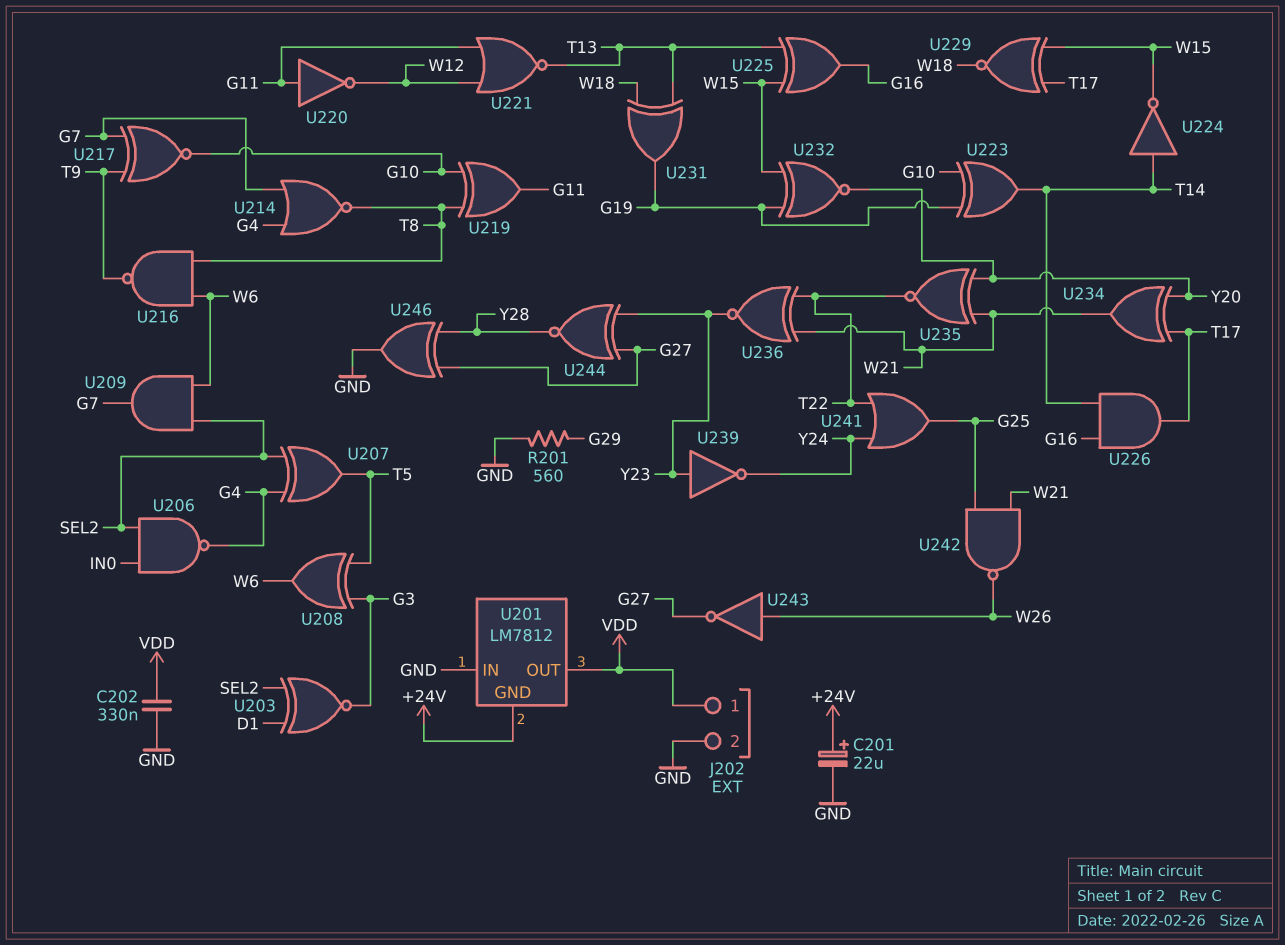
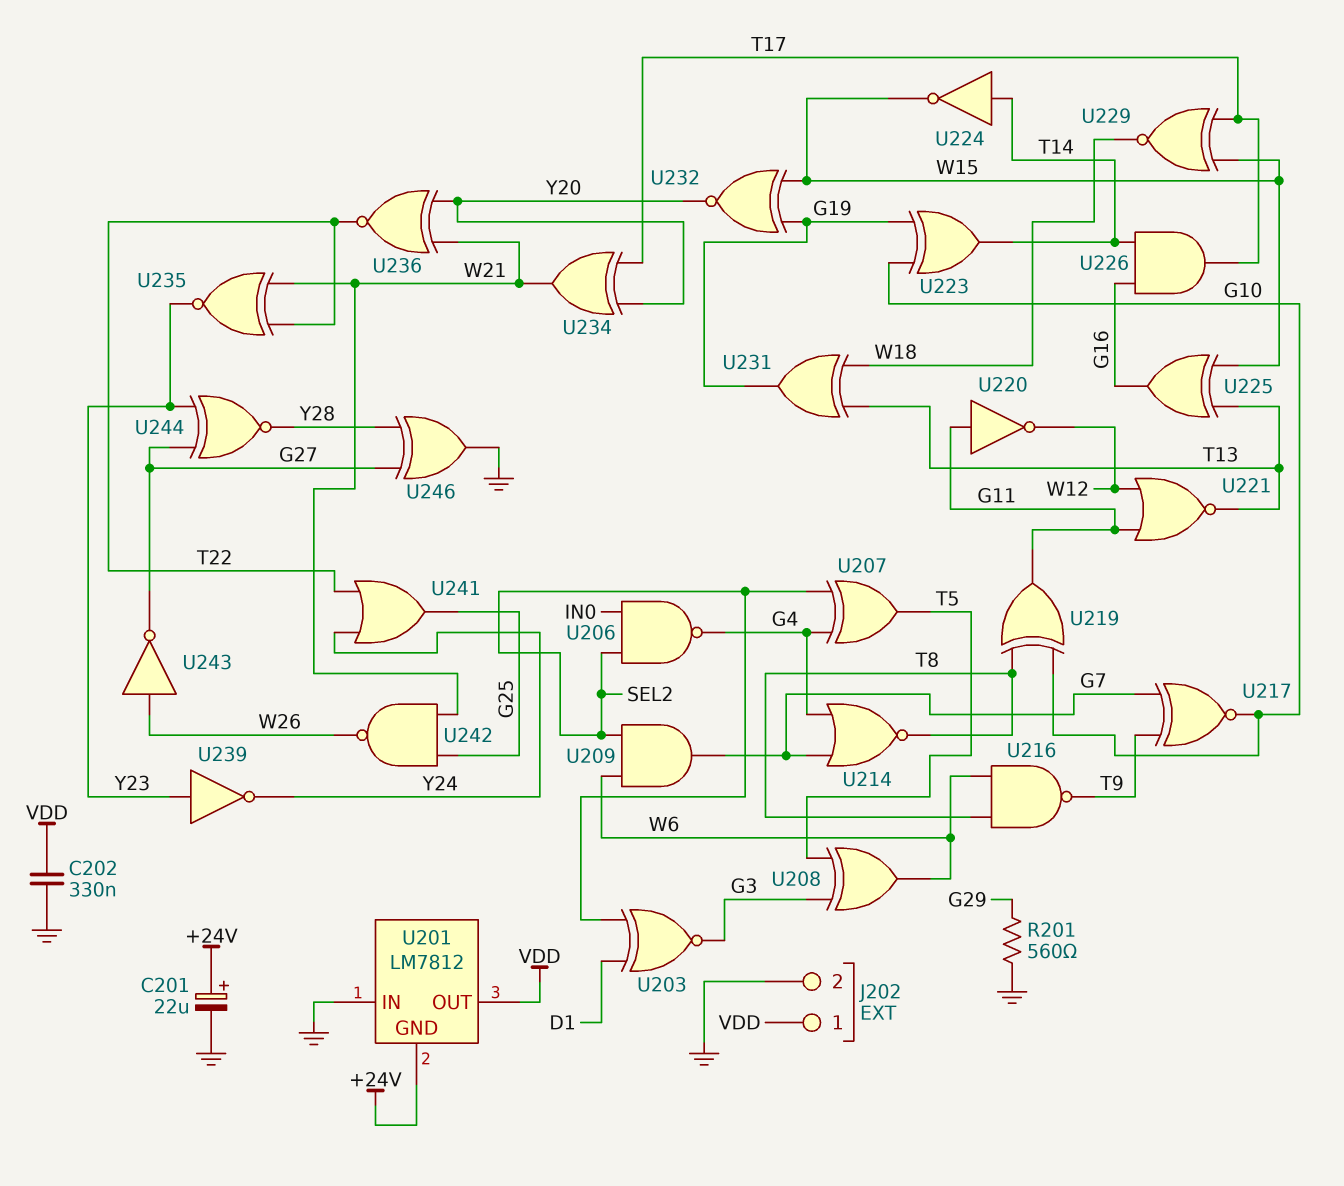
U235: XNOR (in W21, in Y20, out T22) -> XNOR (in T22, in W21, out Y23)
U236: XNOR (in T22, in W21, out Y23) -> XNOR (in W21, in Y20, out T22)

